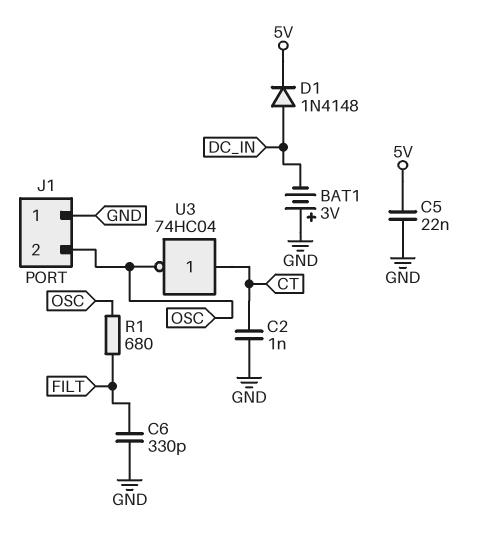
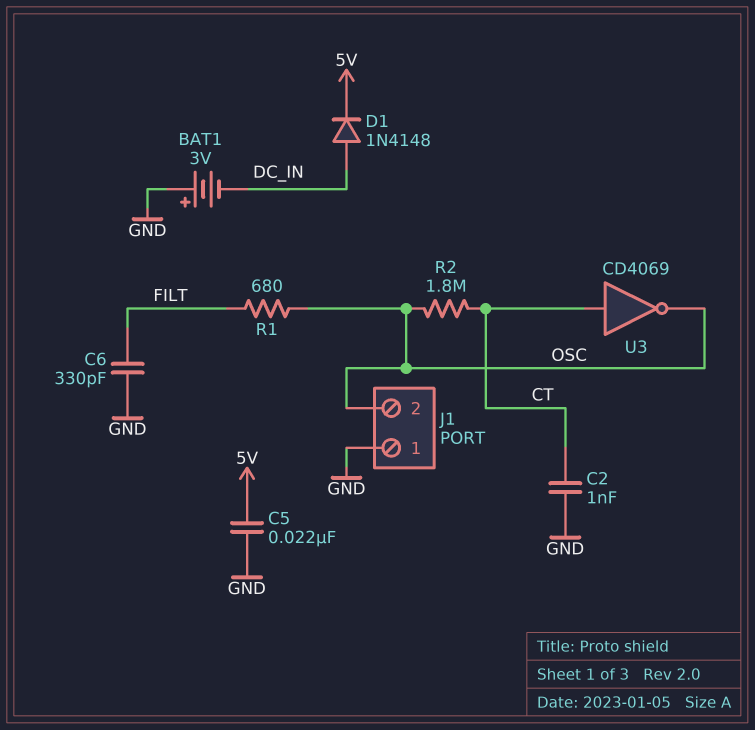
R2: none -> 1.8M (CT, OSC)
U3: NOT 74HC04 (in CT, out OSC) -> NOT CD4069 (in CT, out OSC)

